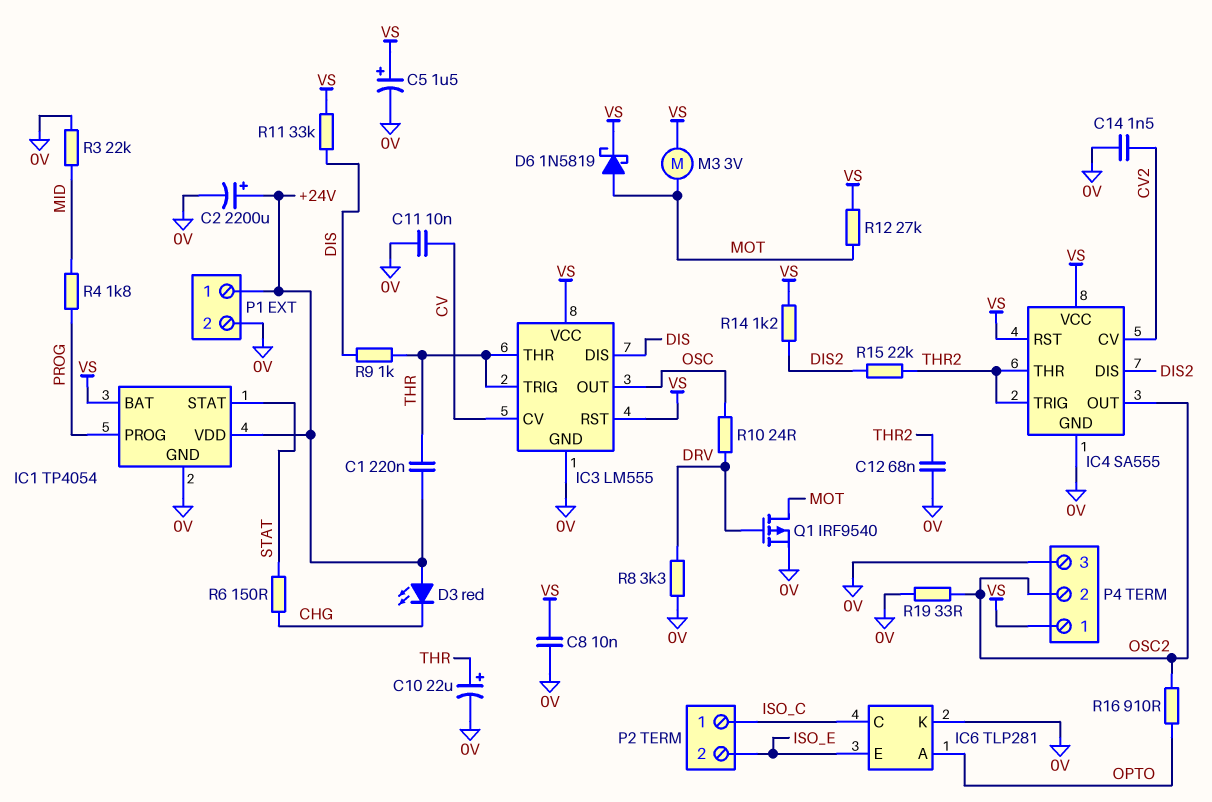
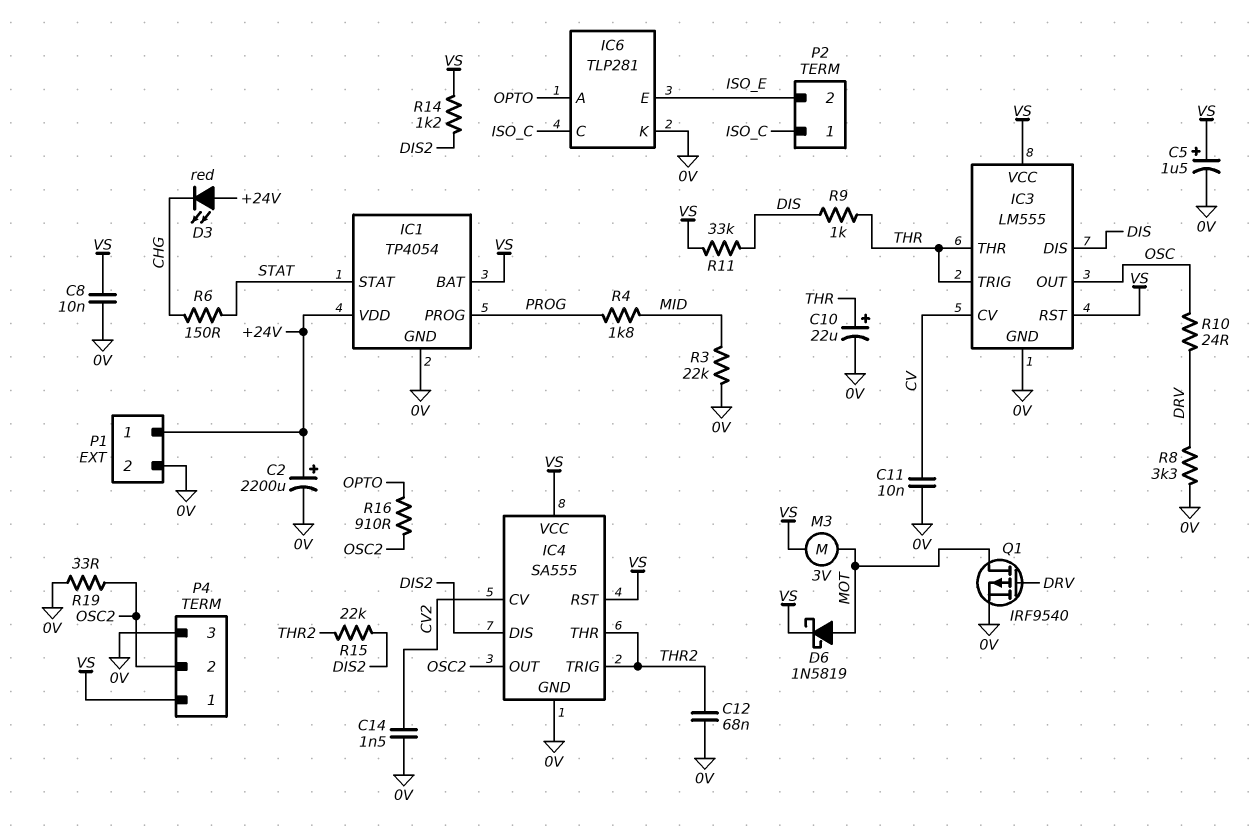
C1: 220nF (+24V, THR) -> none
R12: 27k (MOT, VS) -> none

